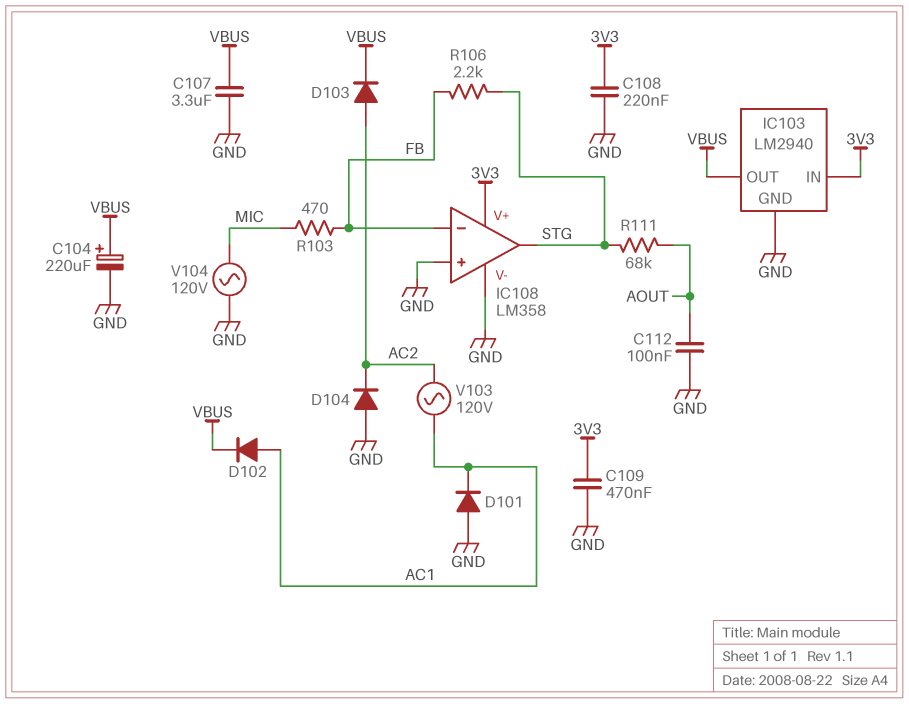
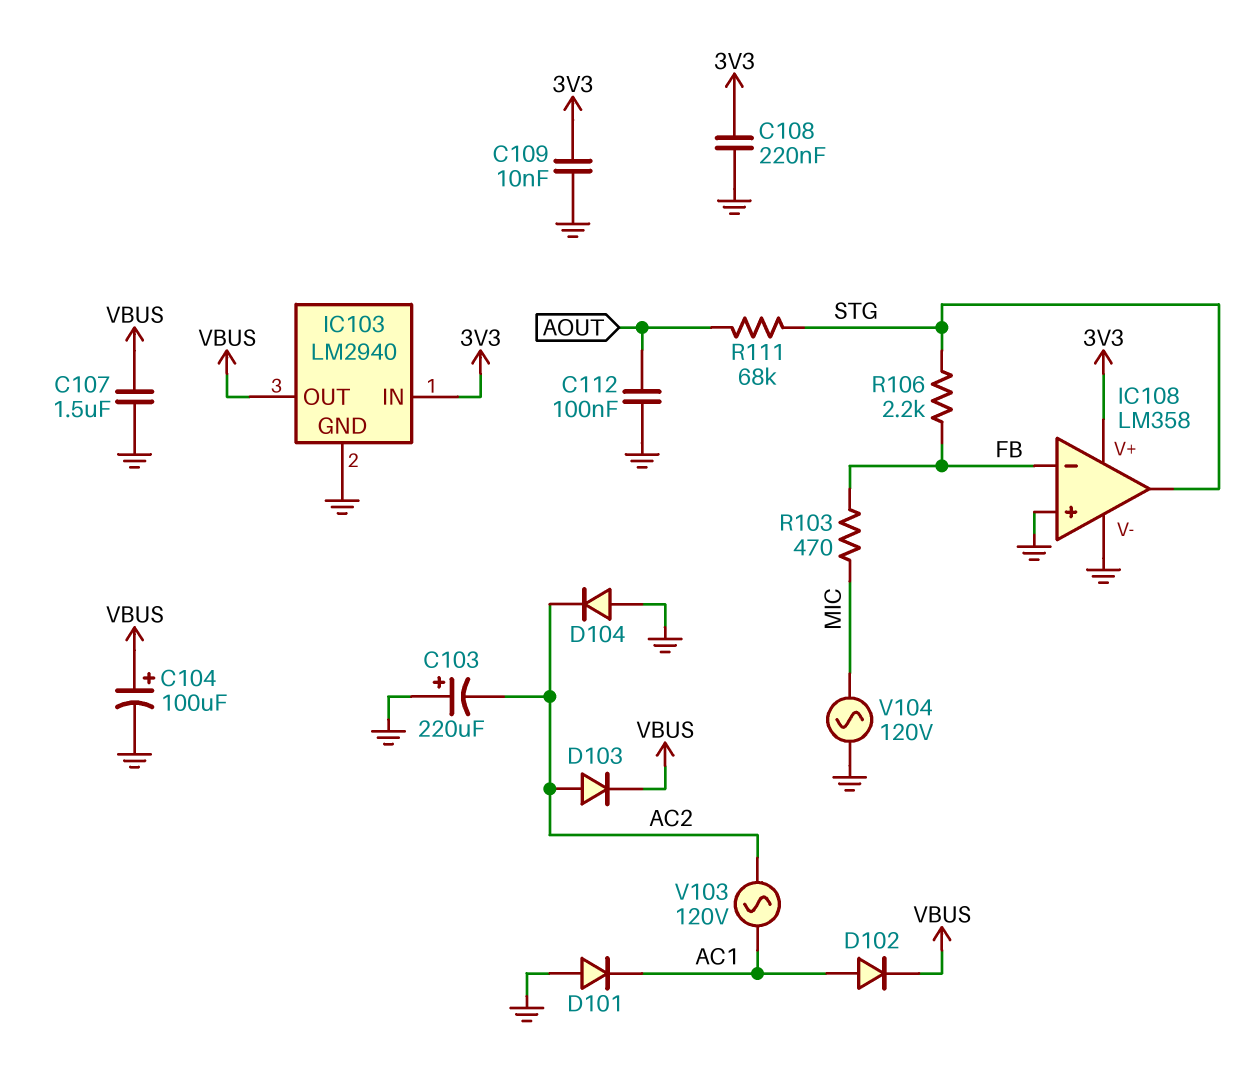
C103: none -> 220uF (plus GND, minus AC2)
C104: 220uF (plus VBUS, minus GND) -> 100uF (plus VBUS, minus GND)
C107: 3.3uF (GND, VBUS) -> 1.5uF (GND, VBUS)
C109: 470nF (3V3, GND) -> 10nF (3V3, GND)

